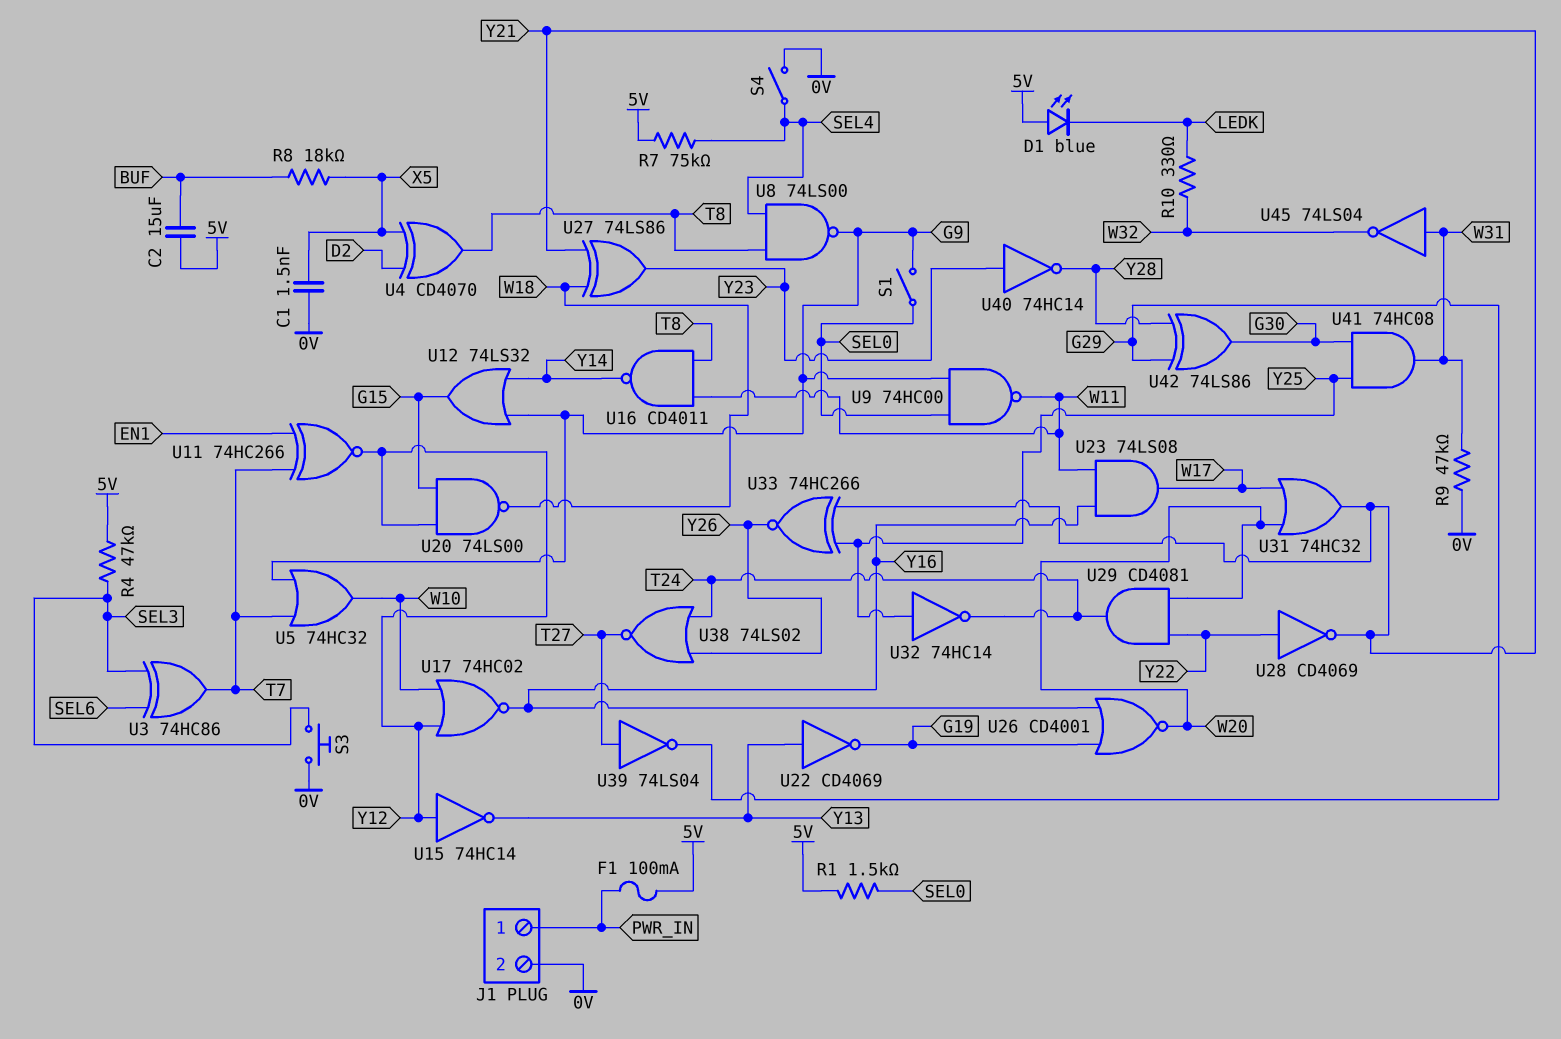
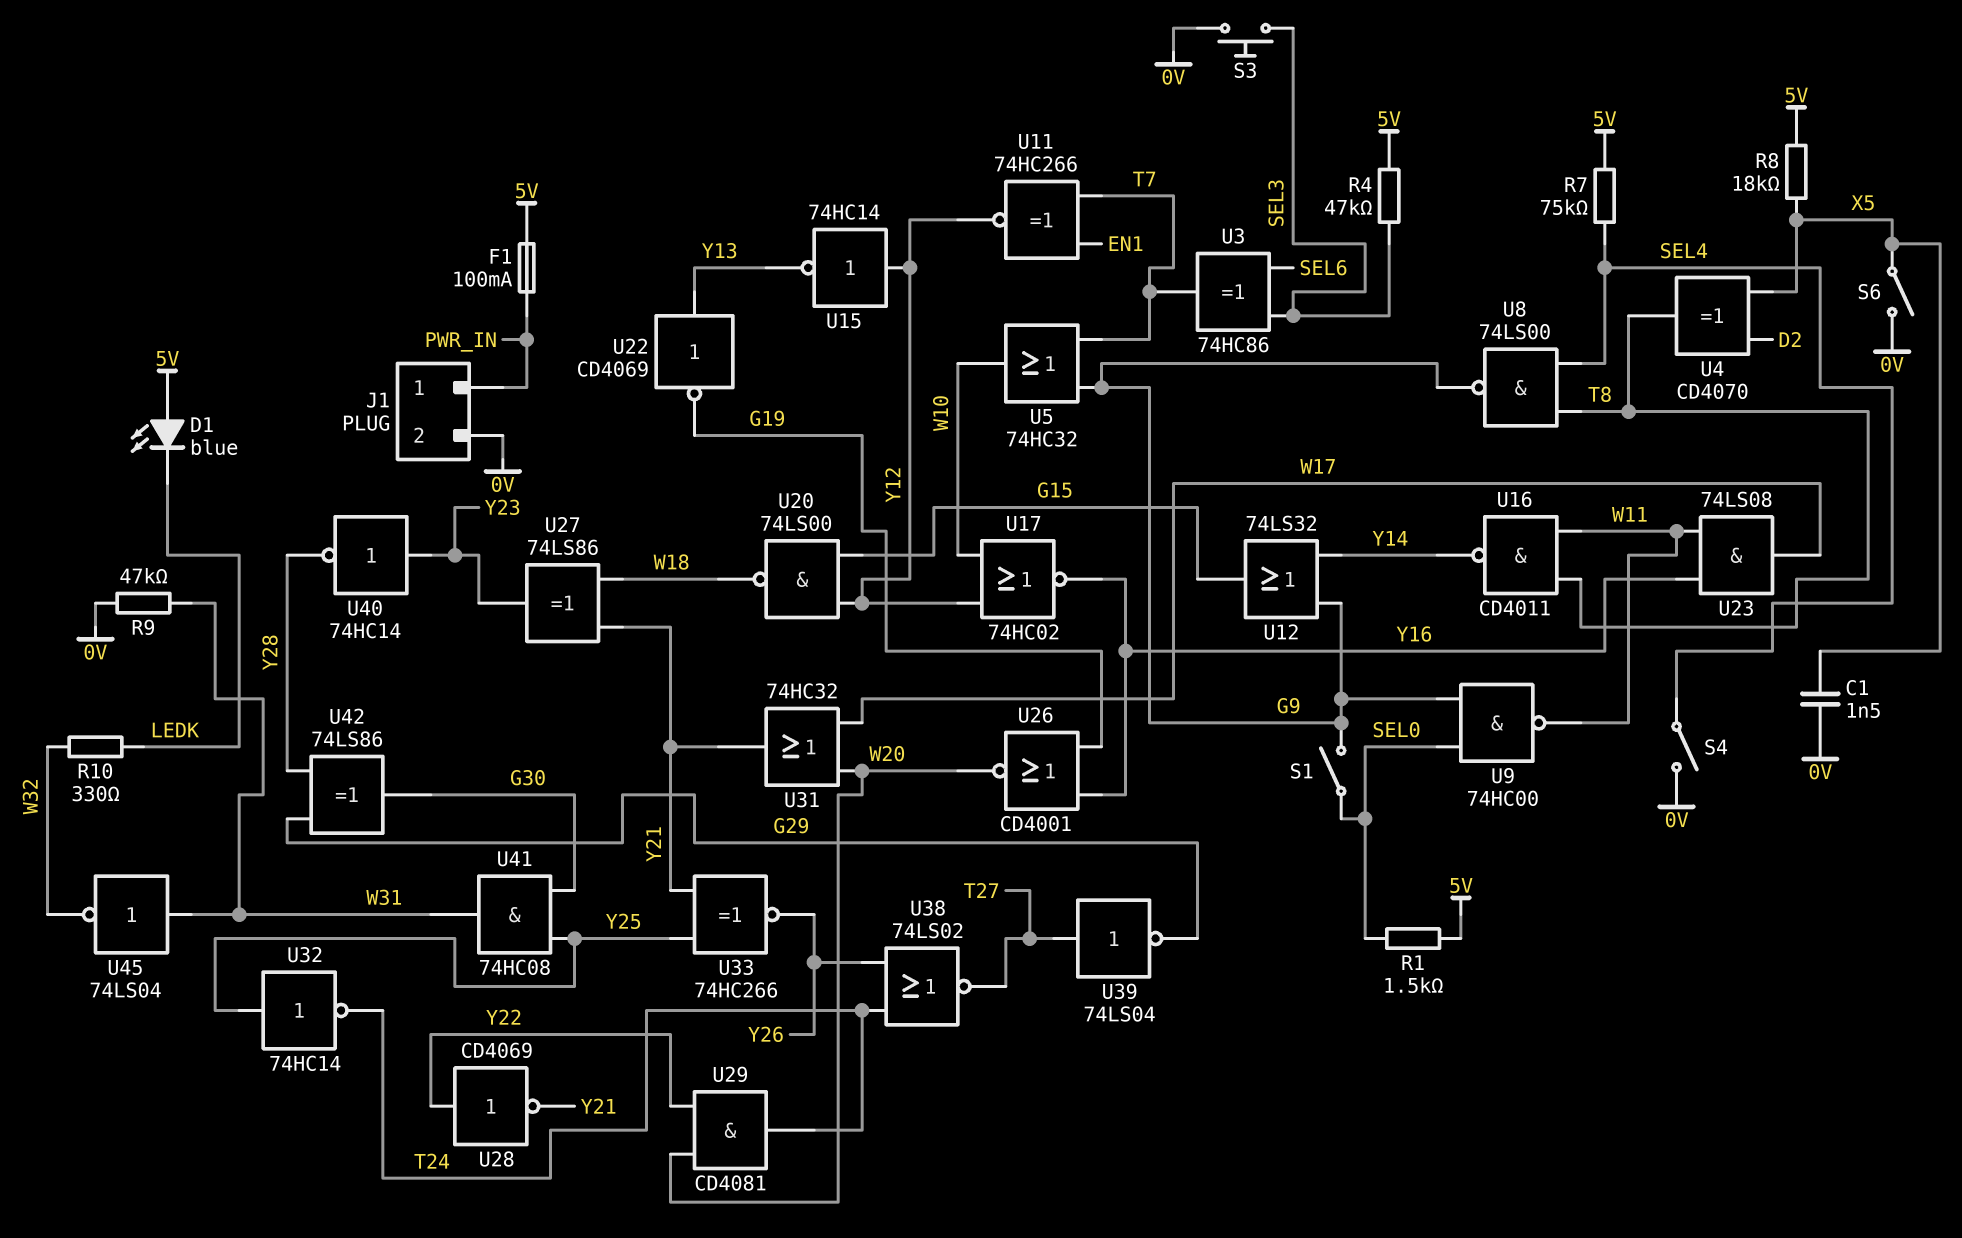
C2: 15uF (5V, BUF) -> none
R8: 18k (BUF, X5) -> 18k (5V, X5)
S6: none -> switch (0V, X5)

